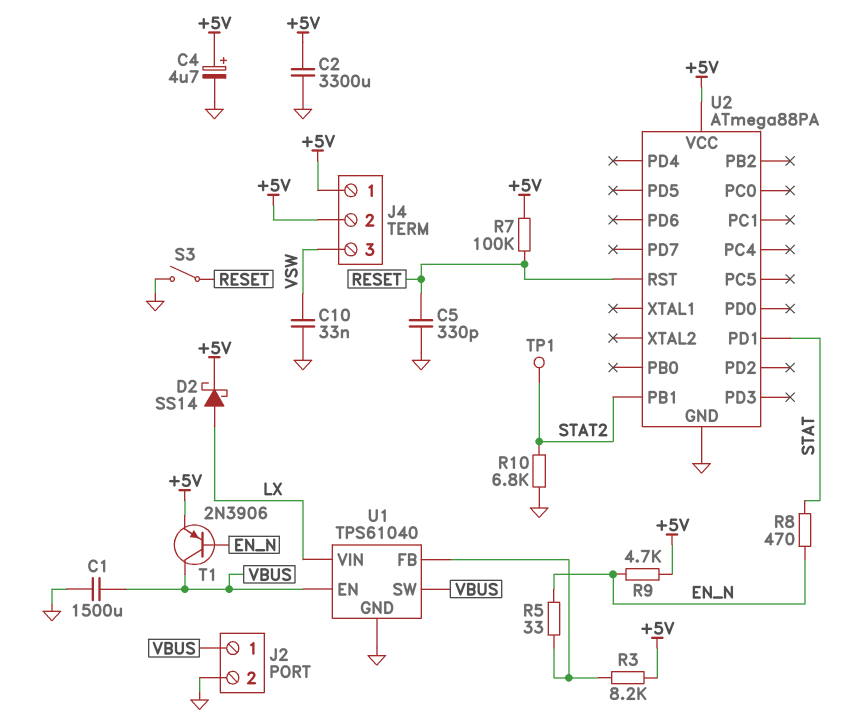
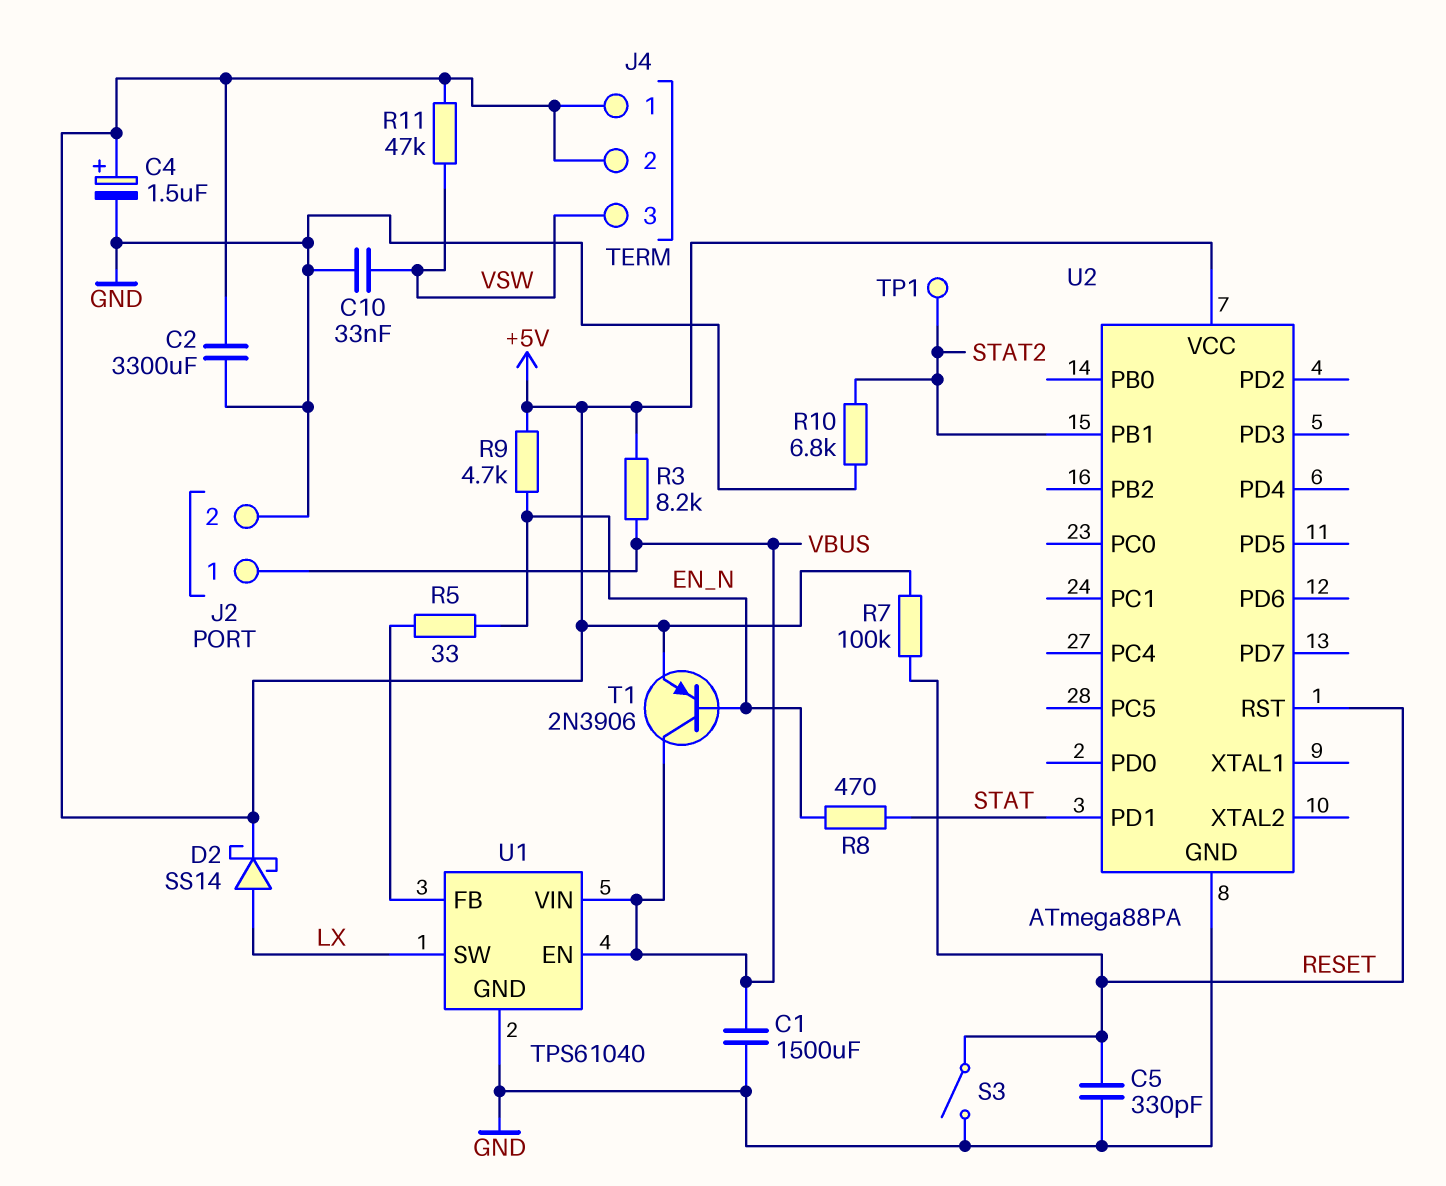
C4: 4.7uF (plus +5V, minus GND) -> 1.5uF (plus +5V, minus GND)
R3: 8.2k (+5V, U1/FB) -> 8.2k (+5V, VBUS)
R11: none -> 47k (+5V, VSW)
U1 pin SW: VBUS -> LX
U1 pin VIN: LX -> VBUS

